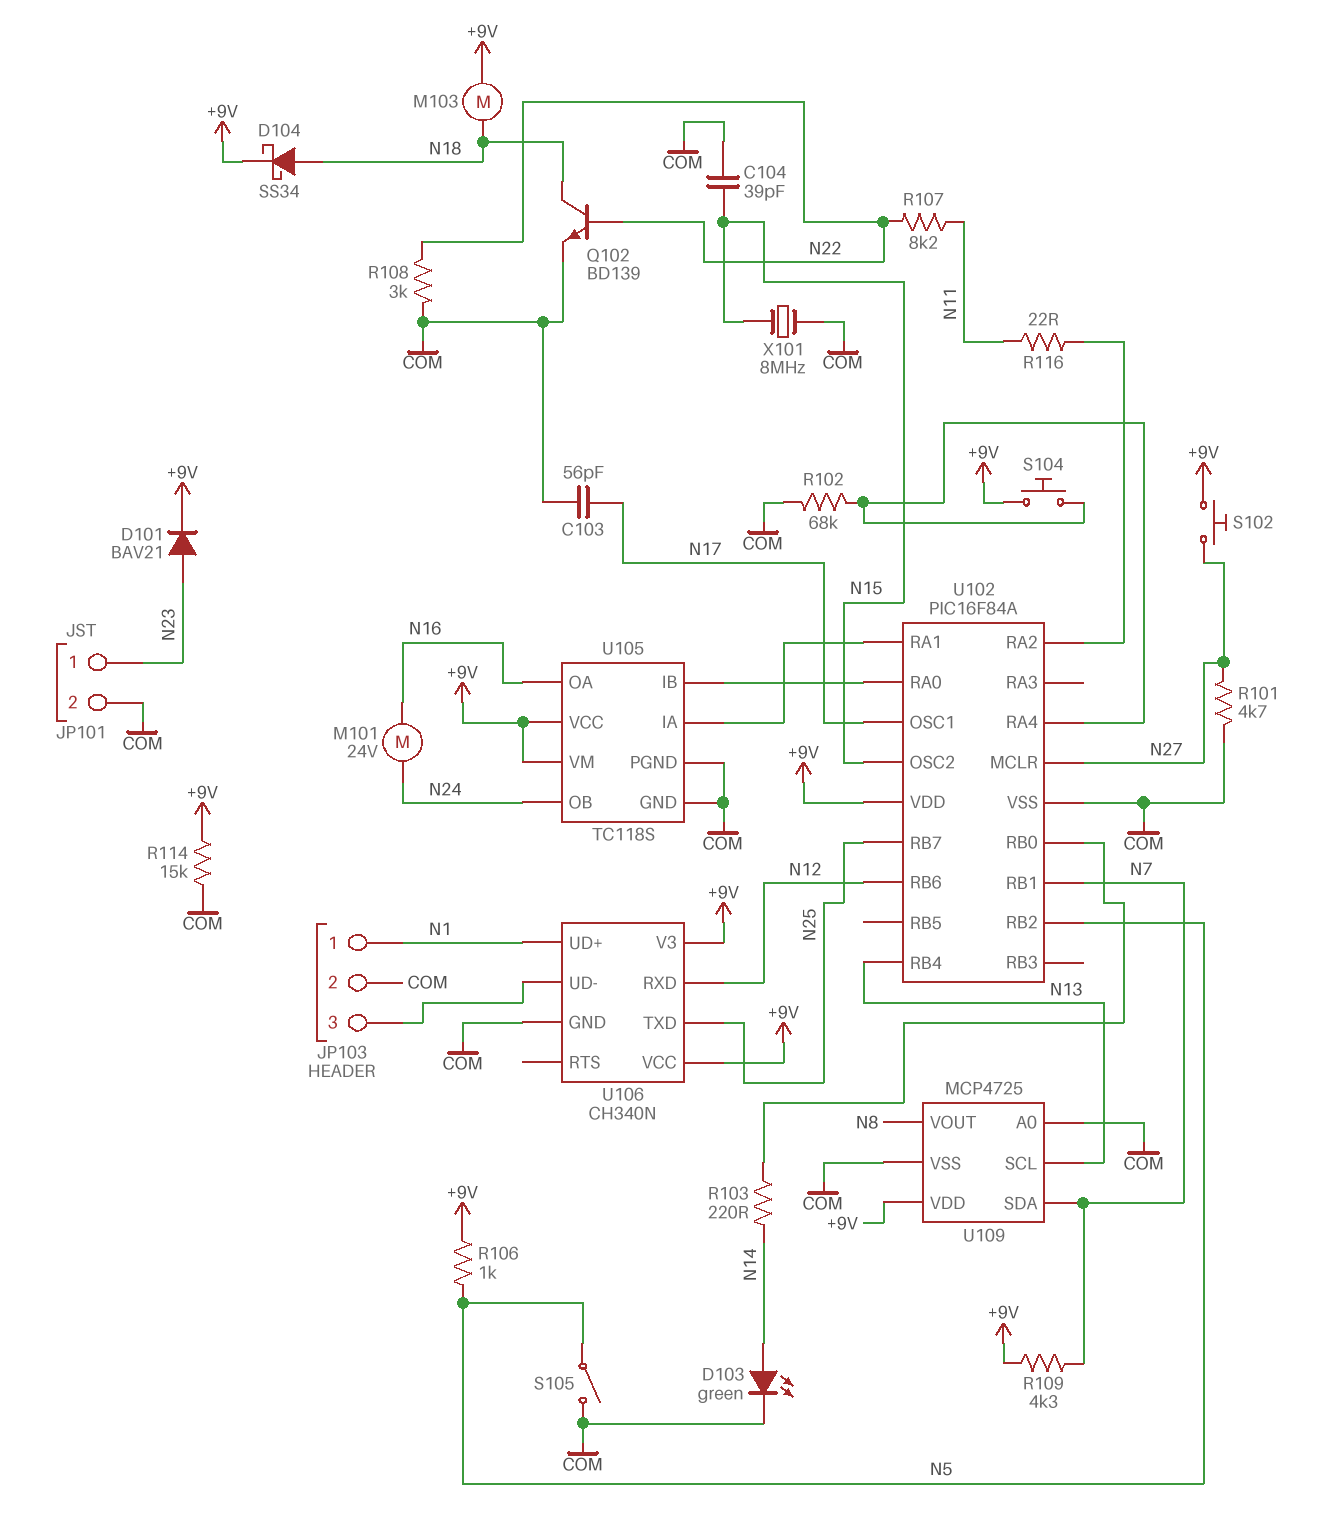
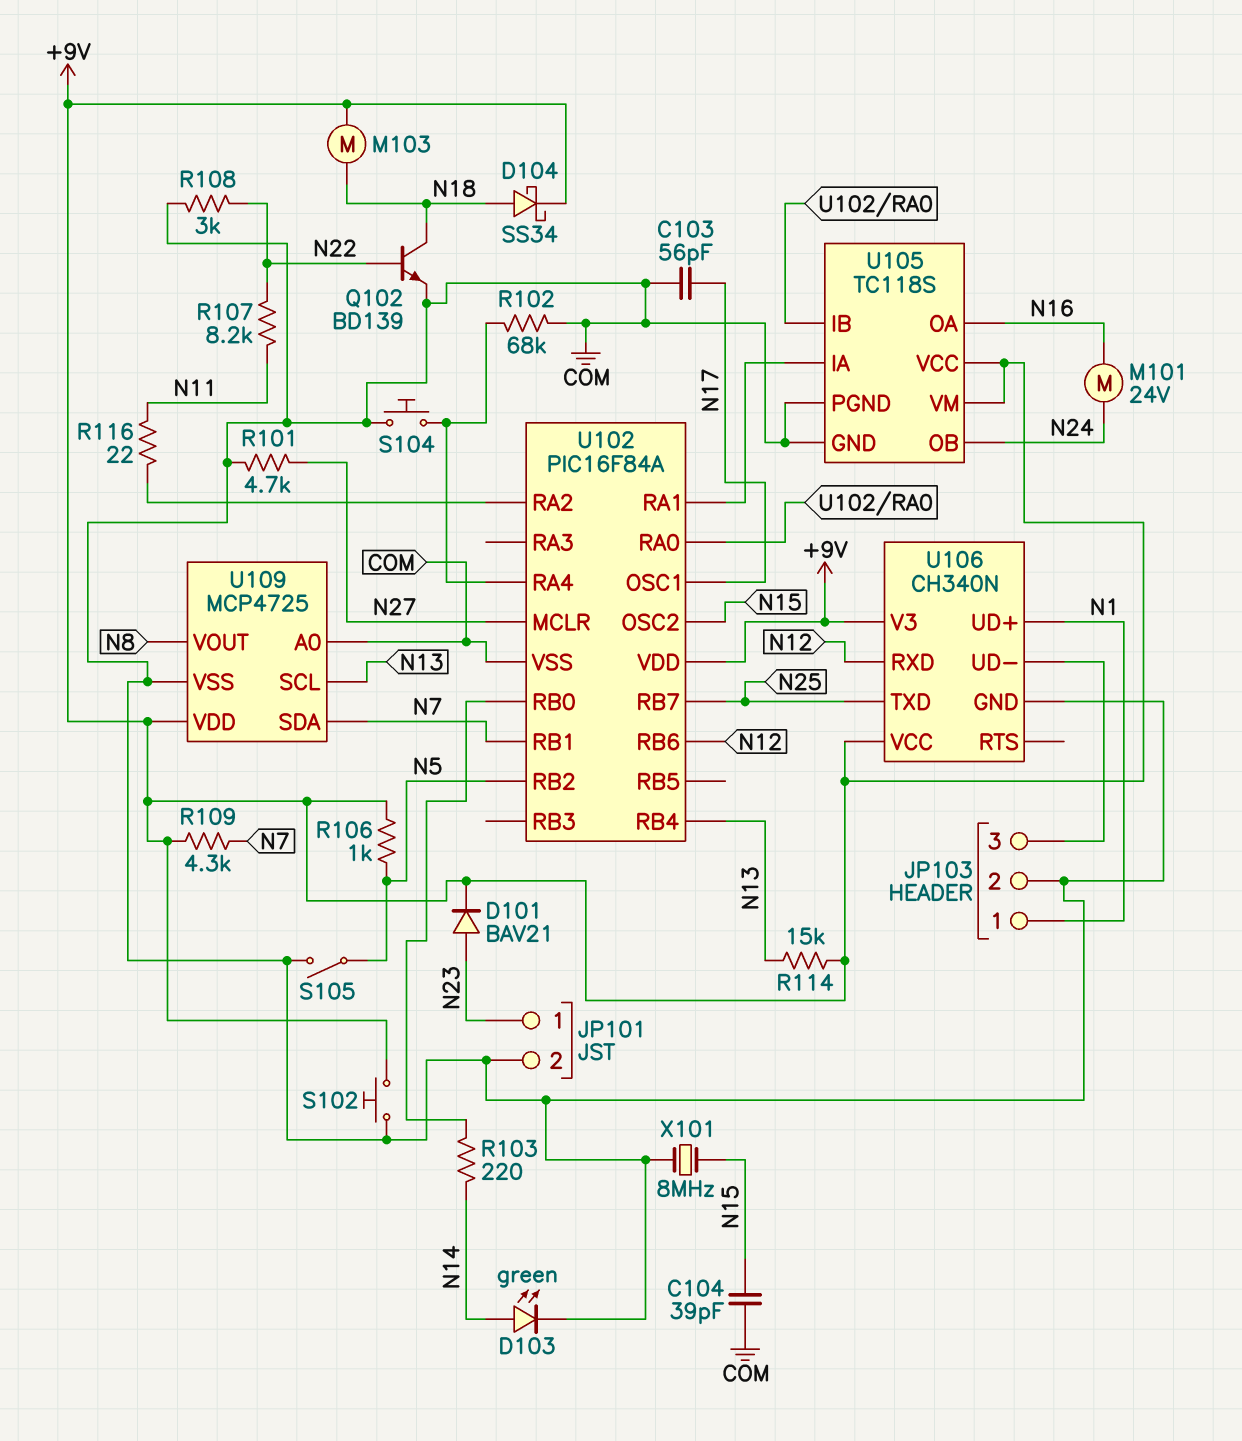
R114: 15k (+9V, COM) -> 15k (+9V, N13)
S102: button (+9V, N27) -> button (+9V, COM)
S104: button (+9V, U102/RA4) -> button (COM, U102/RA4)

